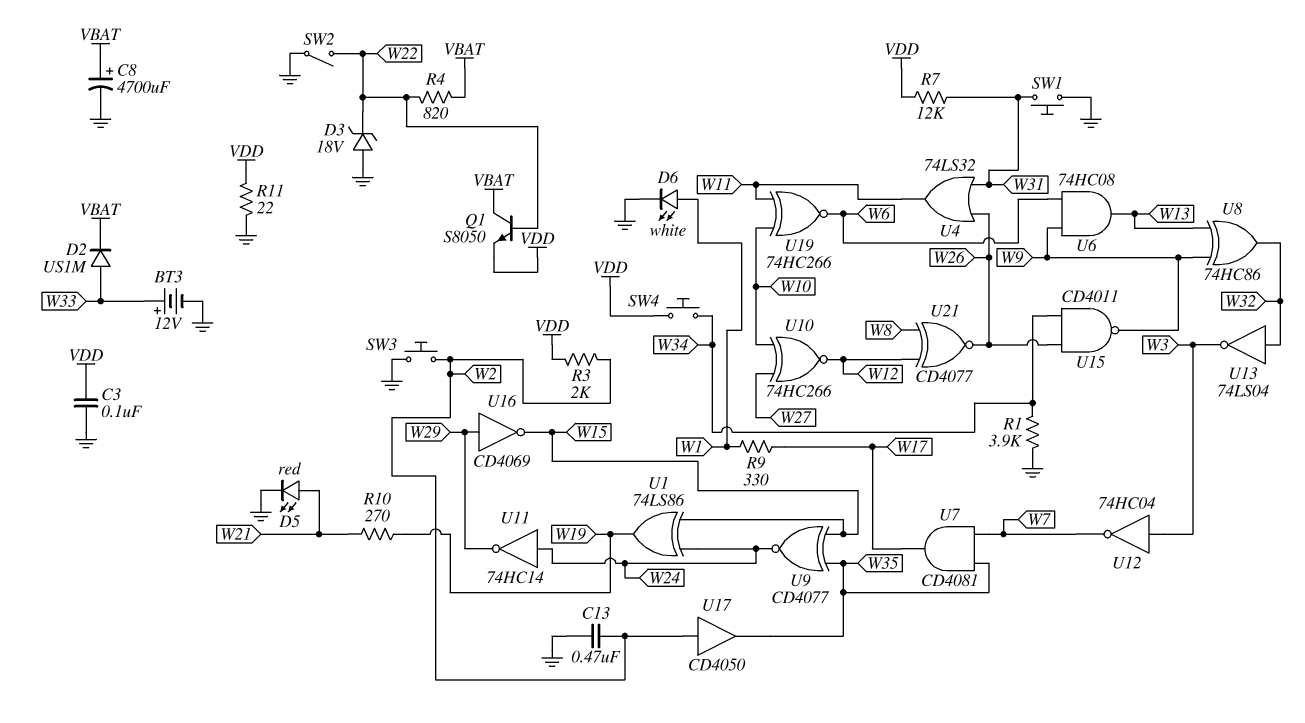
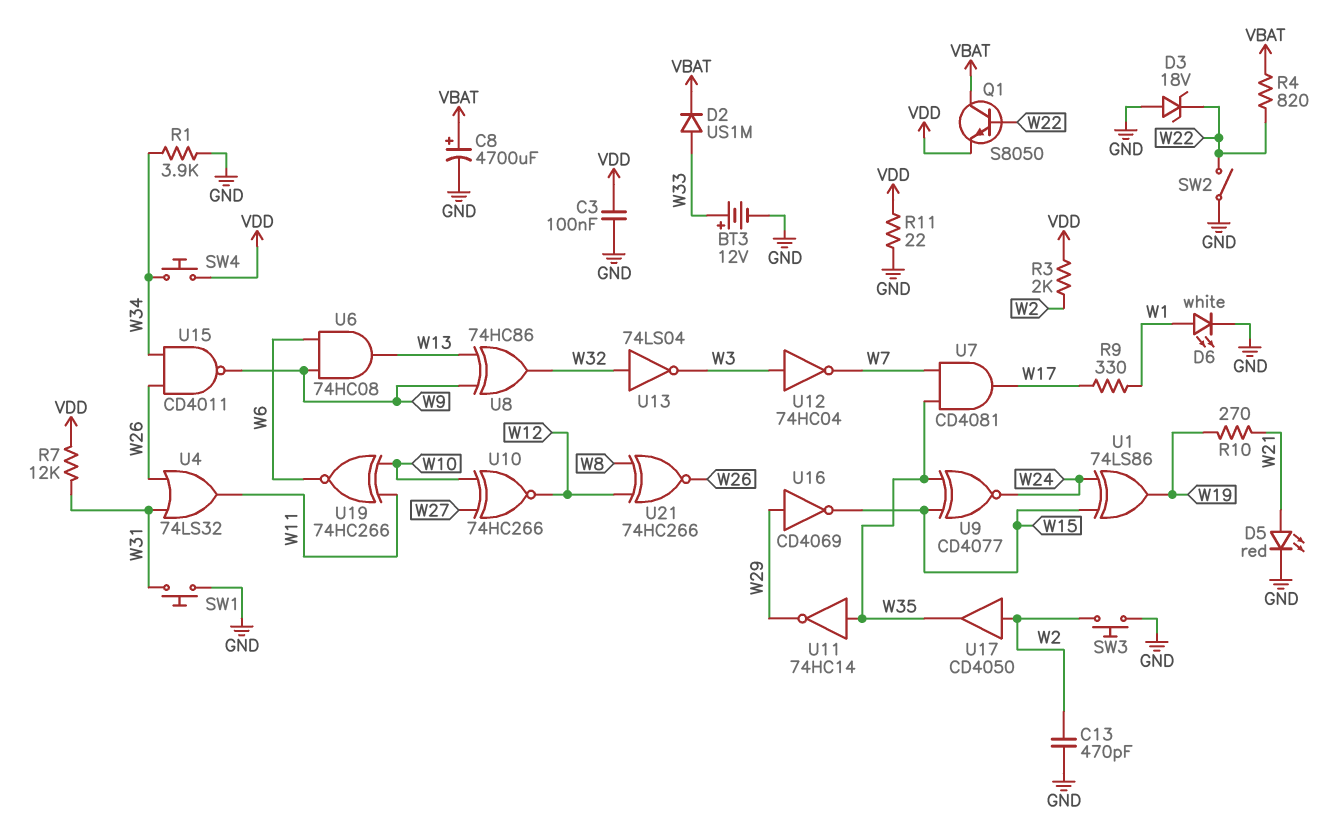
C13: 470nF (GND, W2) -> 470pF (GND, W2)
U11: NOT 74HC14 (in W24, out W29) -> NOT 74HC14 (in W35, out W29)
U21: XNOR CD4077 (in W8, in W12, out W26) -> XNOR 74HC266 (in W8, in W12, out W26)

